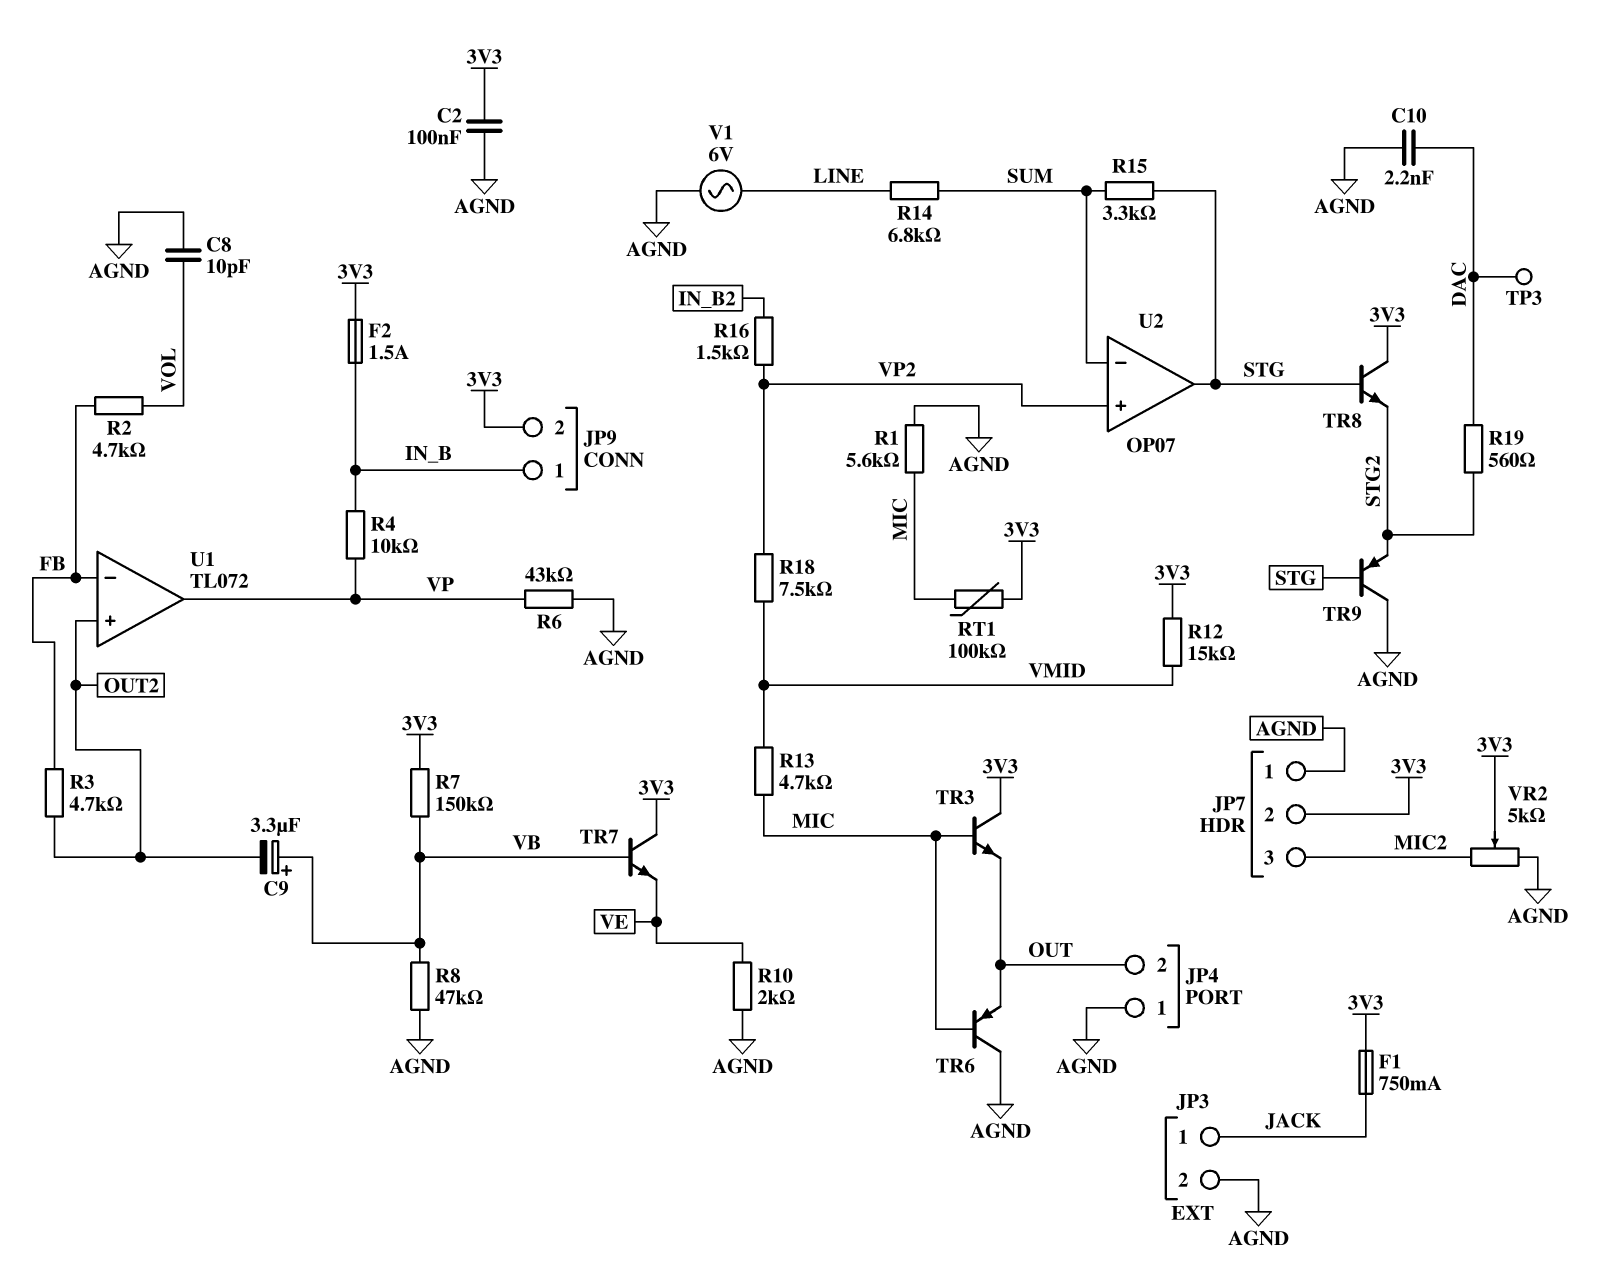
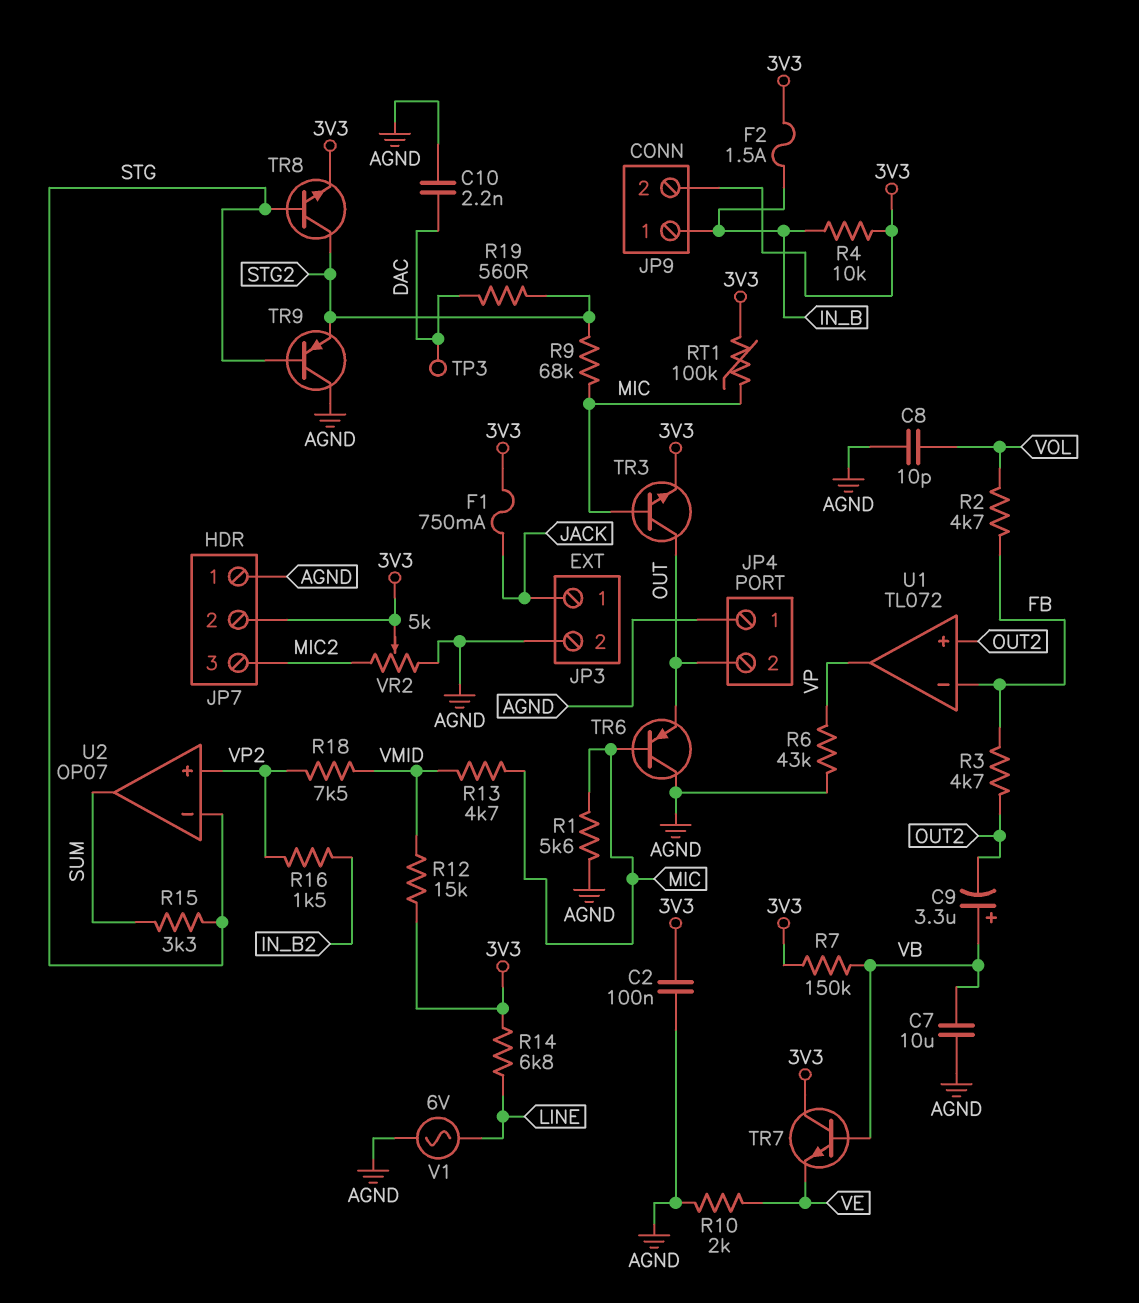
C7: none -> 10uF (AGND, VB)
R4: 10k (IN_B, VP) -> 10k (3V3, IN_B)
R8: 47k (AGND, VB) -> none
R9: none -> 68k (MIC, STG2)
R14: 6.8k (LINE, SUM) -> 6.8k (3V3, LINE)
TR3: NPN (B MIC, C 3V3, E OUT) -> NPN (B MIC, C OUT, E 3V3)
TR8: NPN (B STG, C 3V3, E STG2) -> NPN (B STG, C STG2, E 3V3)
U2 pin in-: SUM -> STG
U2 pin out: STG -> SUM

